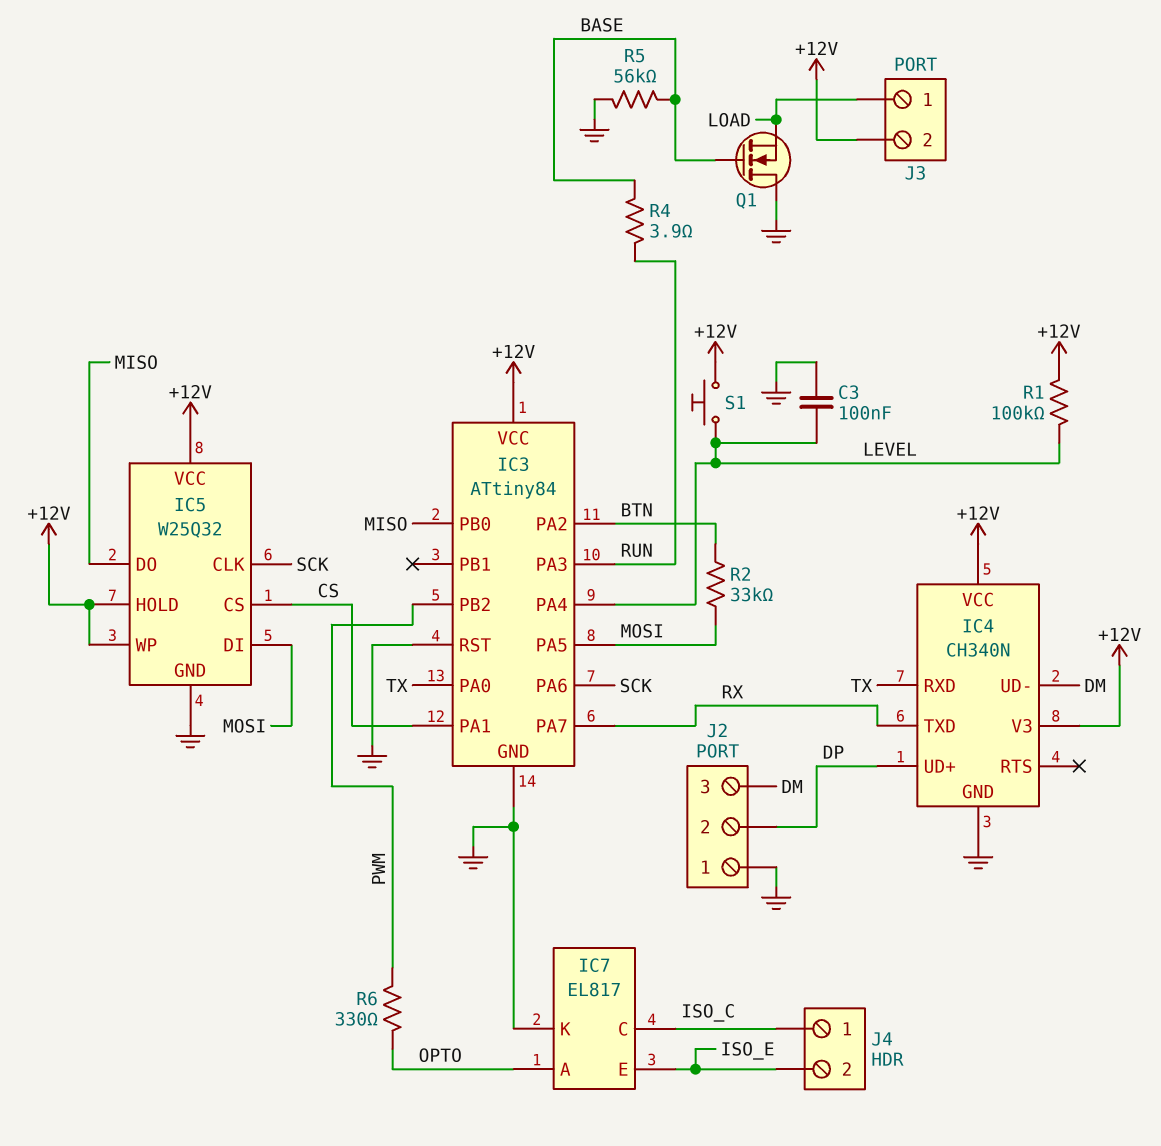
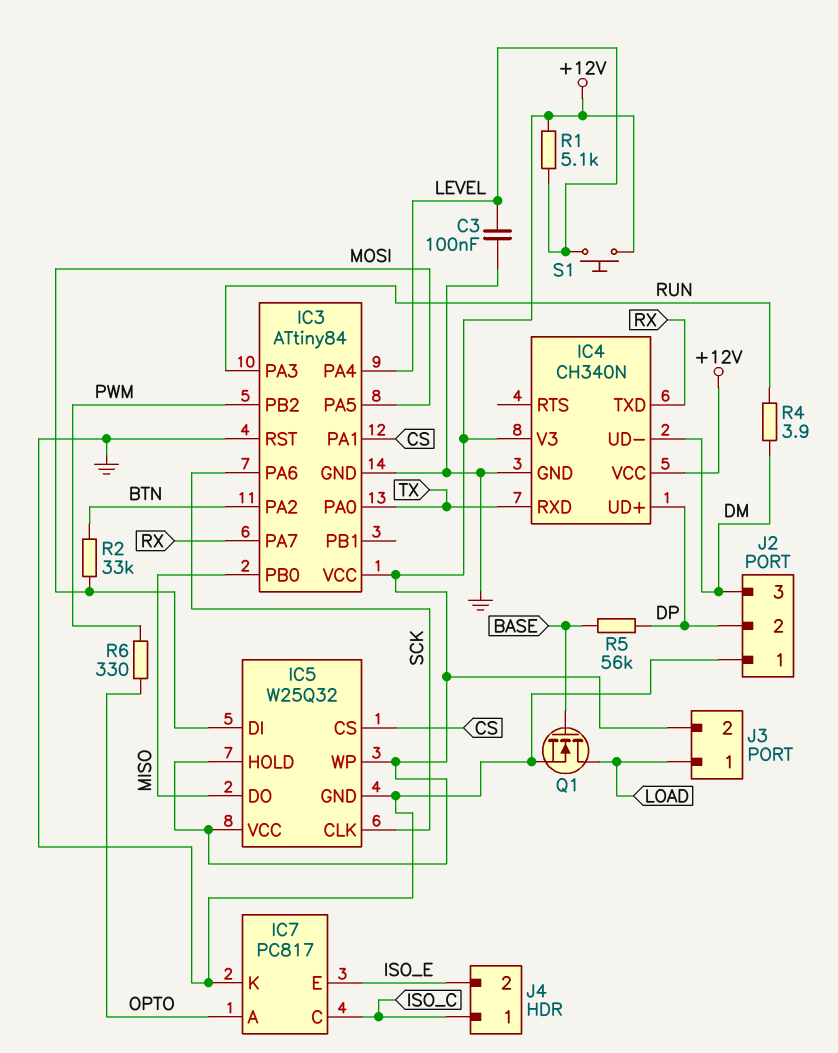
IC7: EL817 -> PC817
Q1: NMOS (G BASE, D GND, S LOAD) -> NMOS (G BASE, D LOAD, S GND)
R1: 100k (+12V, LEVEL) -> 5.1k (+12V, LEVEL)
R4: 3.9 (BASE, RUN) -> 3.9 (DM, RUN)
R5: 56k (BASE, GND) -> 56k (BASE, DP)

